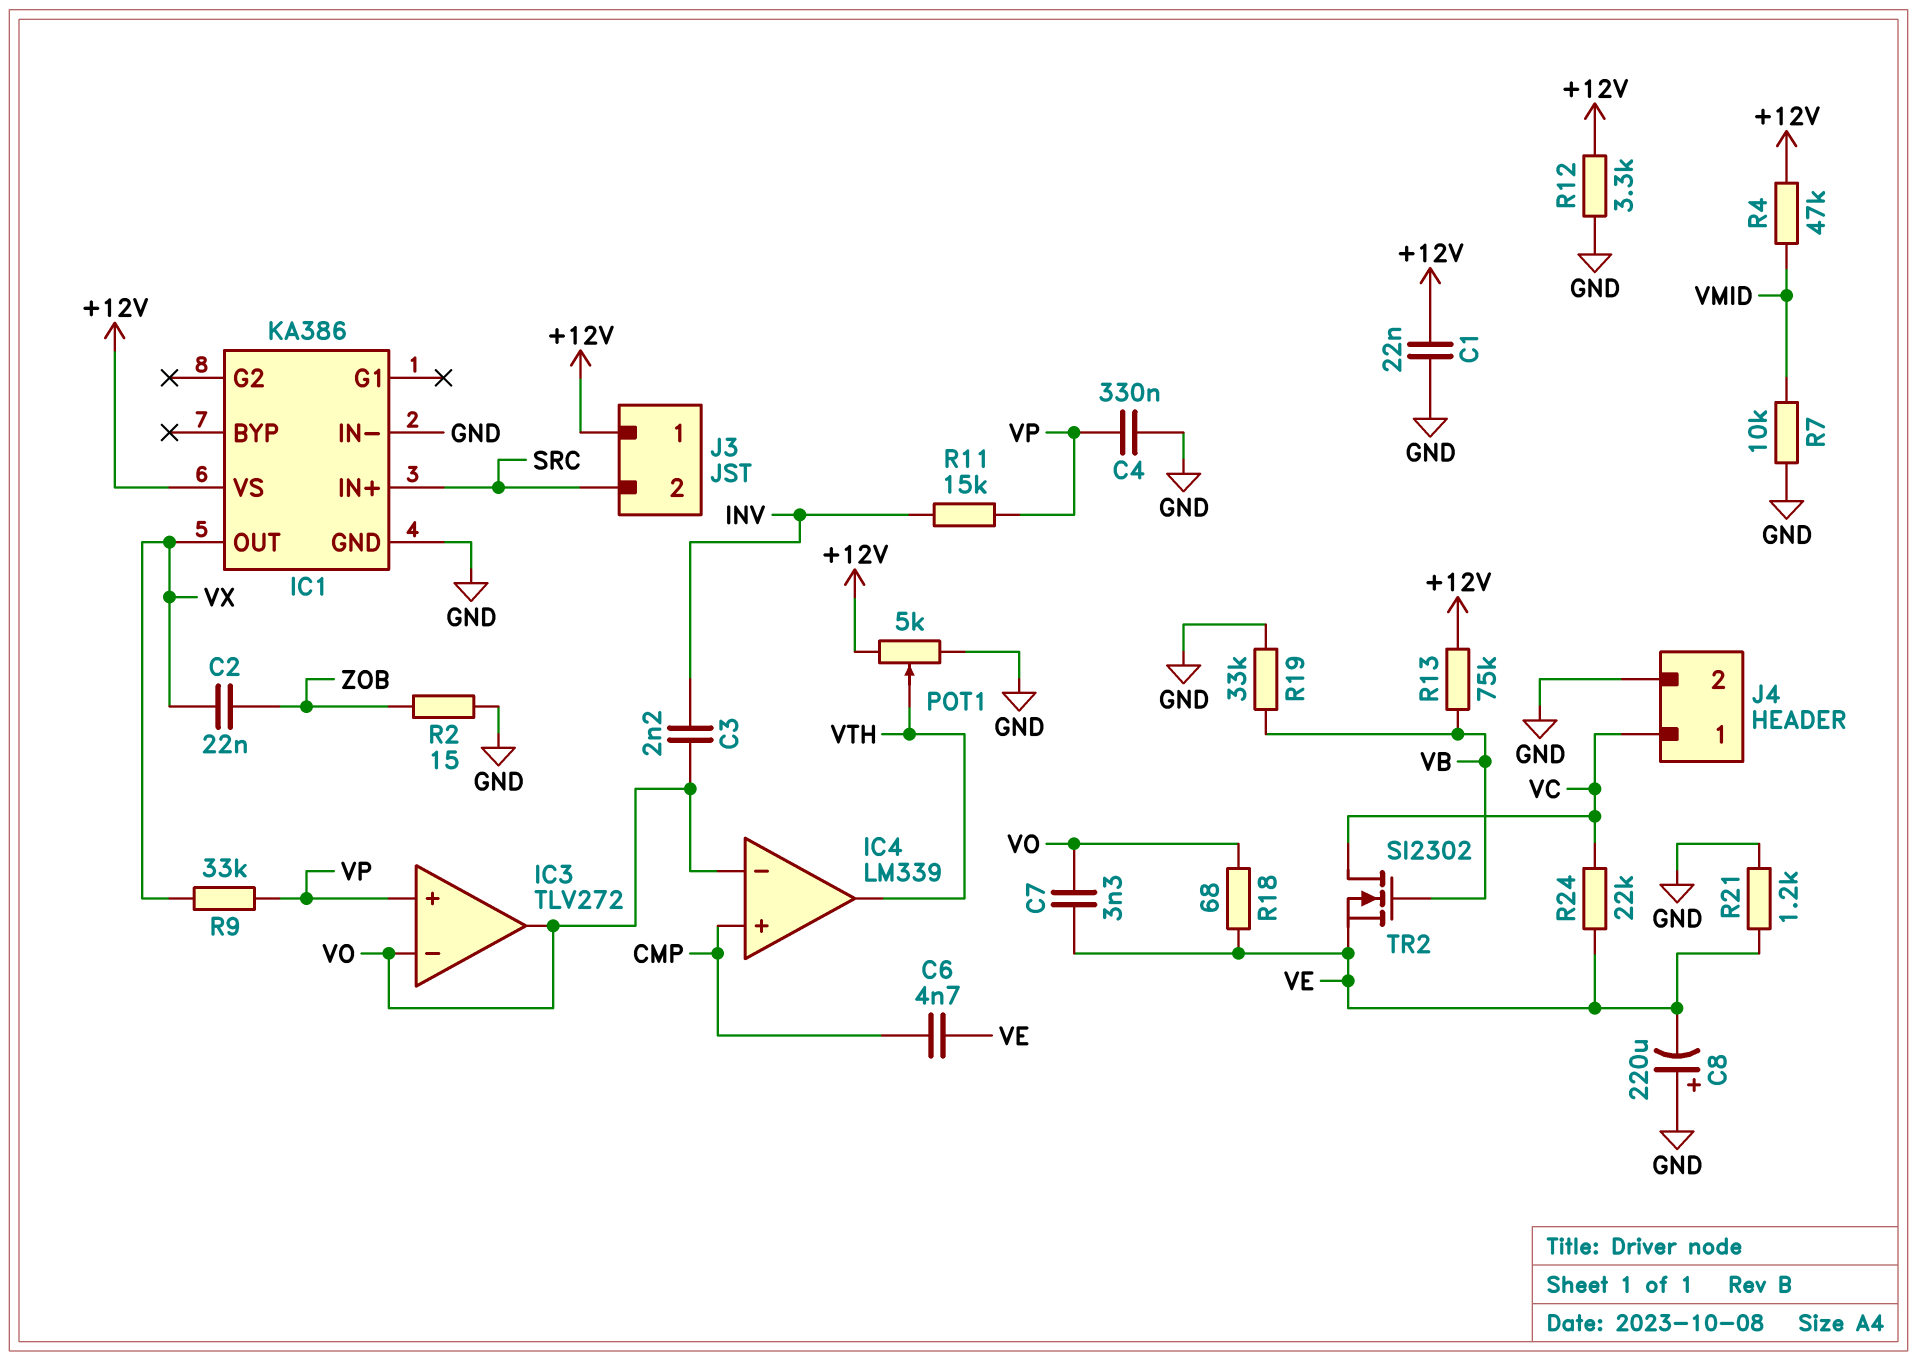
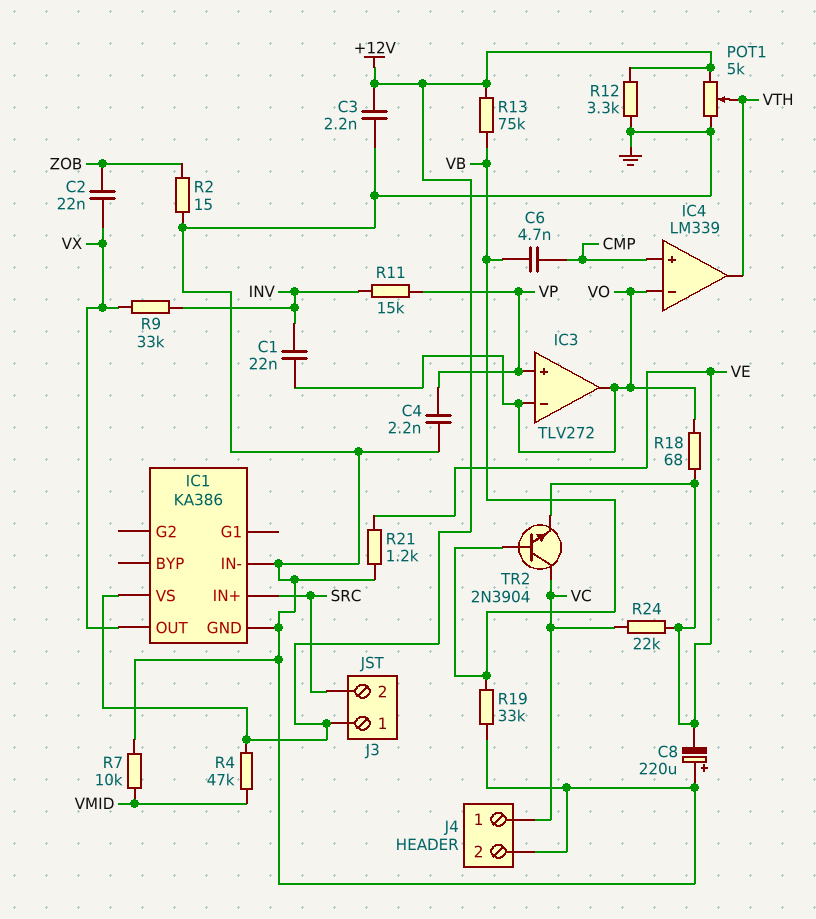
C1: 22nF (+12V, GND) -> 22nF (INV, VO)
C3: 2.2nF (INV, VO) -> 2.2nF (+12V, GND)
C4: 330nF (GND, VP) -> 2.2nF (GND, VP)
C6: 4.7nF (CMP, VE) -> 4.7nF (CMP, VB)
C7: 3.3nF (VE, VO) -> none
R9: 33k (VP, VX) -> 33k (INV, VX)
TR2: NMOS SI2302 (G VB, D VC, S VE) -> NPN 2N3904 (B VB, C VC, E VE)

